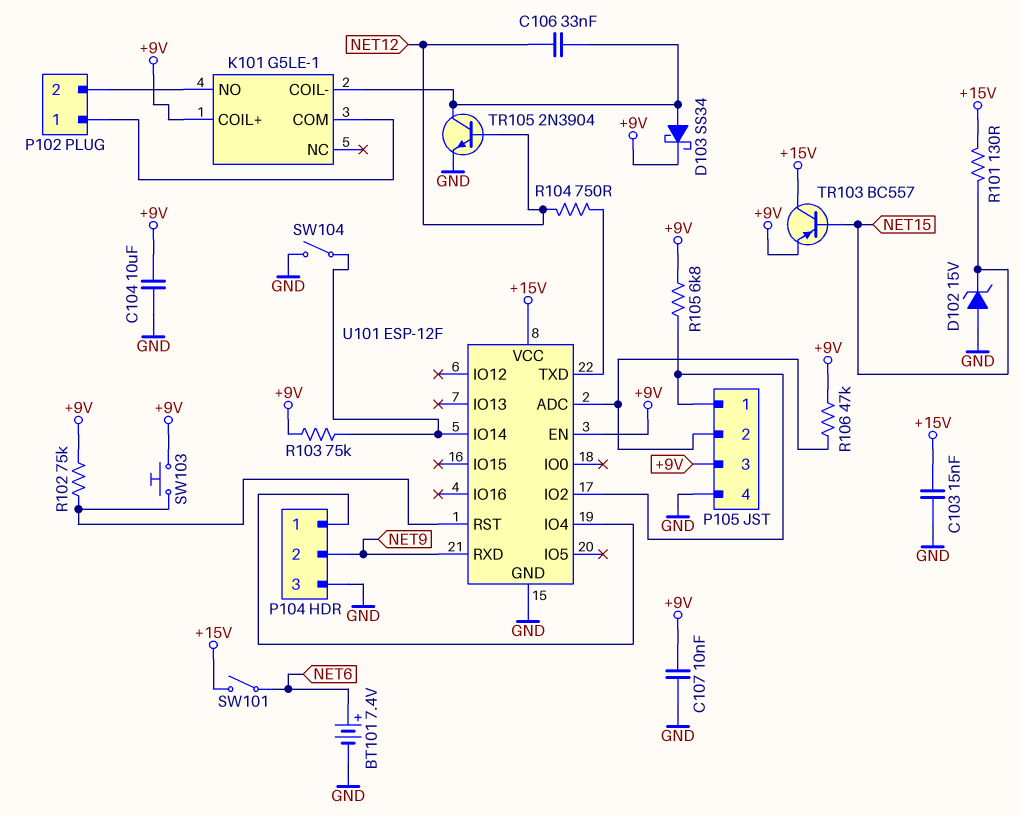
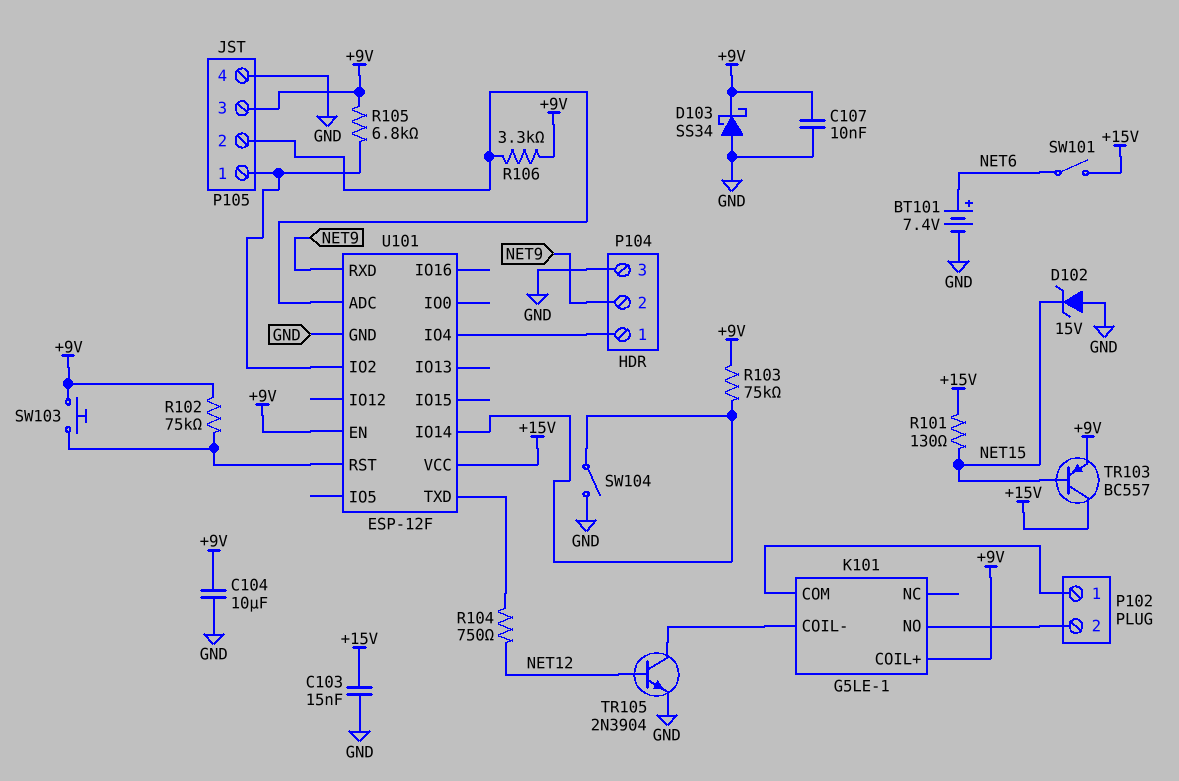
C106: 33nF (K101/COIL-, NET12) -> none
D103: schottky SS34 (A K101/COIL-, K +9V) -> schottky SS34 (A GND, K +9V)
R106: 47k (+9V, P105/2) -> 3.3k (+9V, P105/2)

